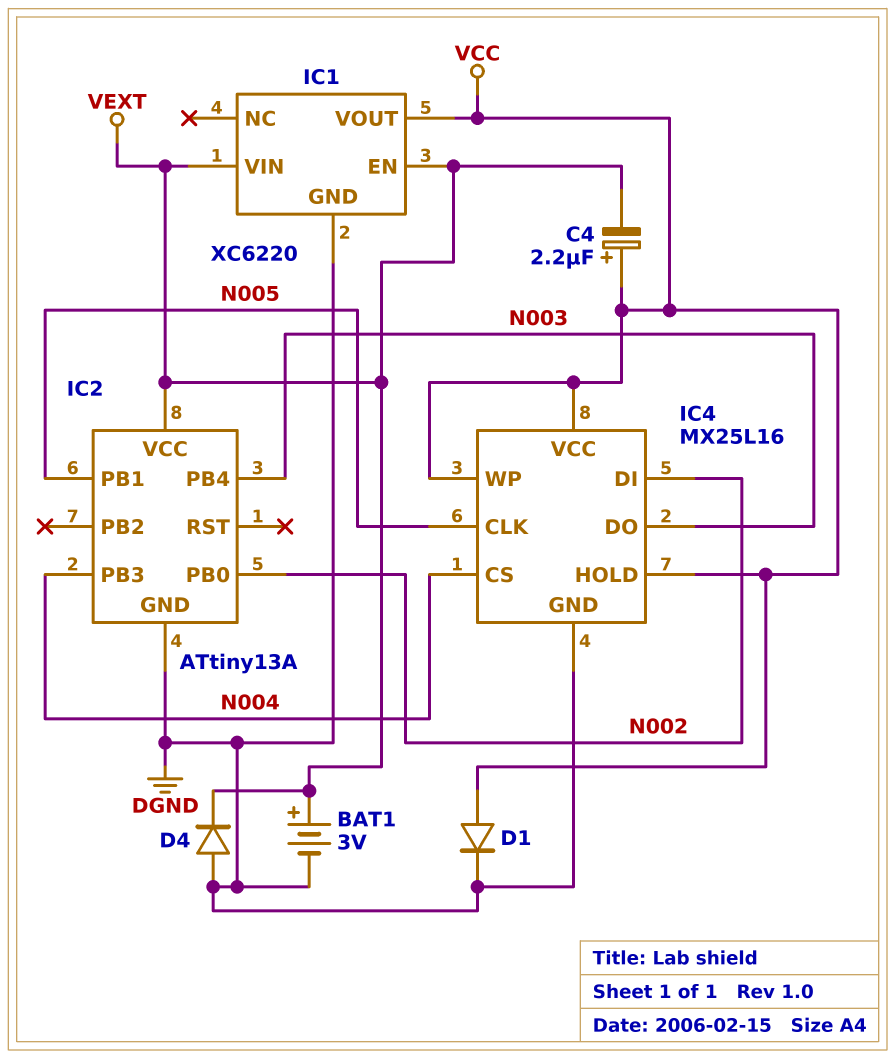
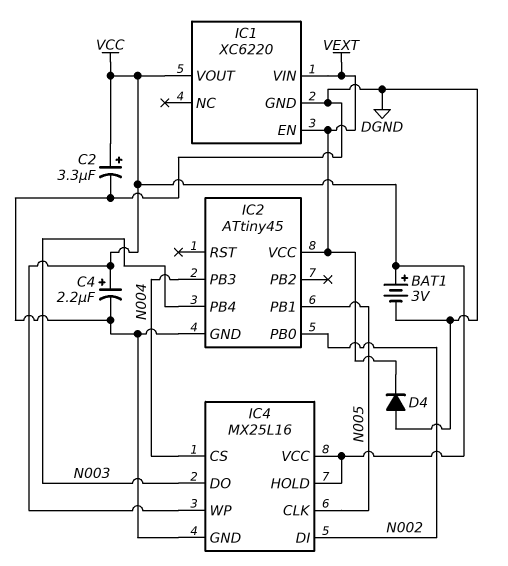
BAT1: 3V (plus VEXT, minus DGND) -> 3V (plus VCC, minus DGND)
C2: none -> 3.3uF (plus VCC, minus DGND)
C4: 2.2uF (plus VCC, minus VEXT) -> 2.2uF (plus VCC, minus DGND)
D1: diode (A VCC, K DGND) -> none
IC2: ATtiny13A -> ATtiny45

